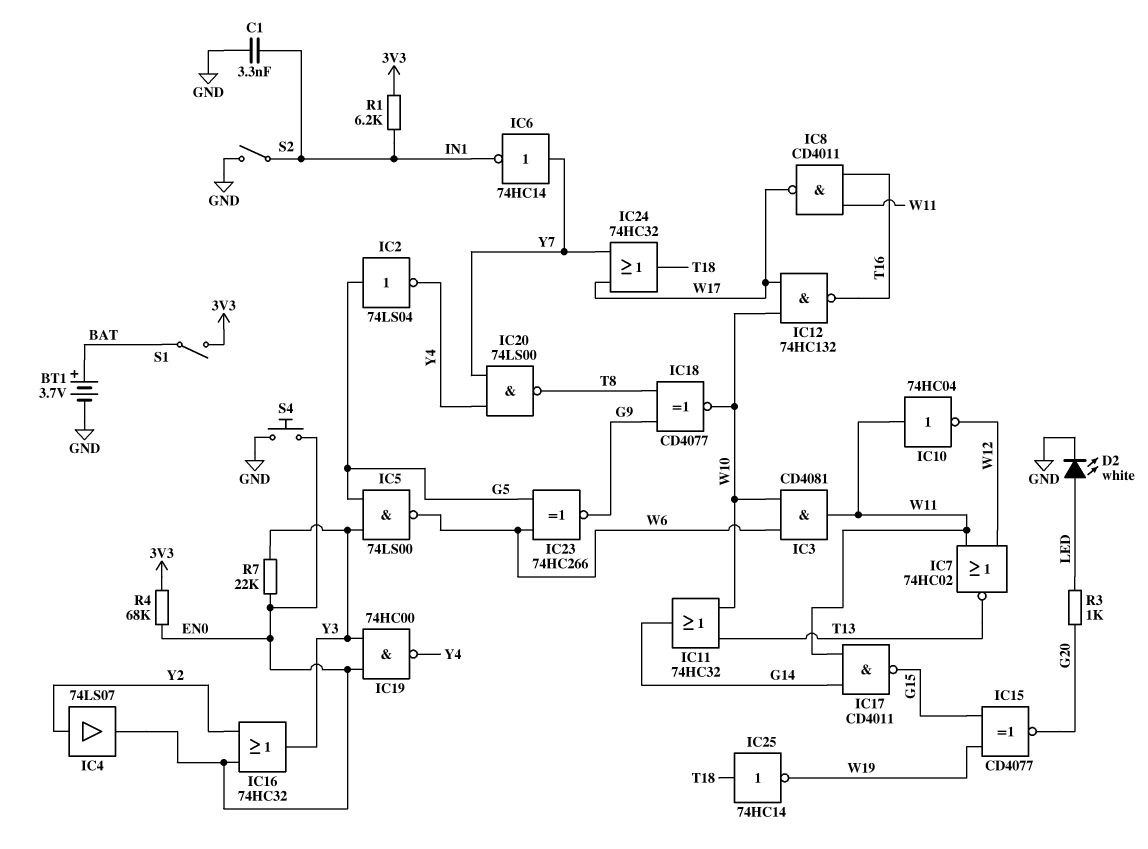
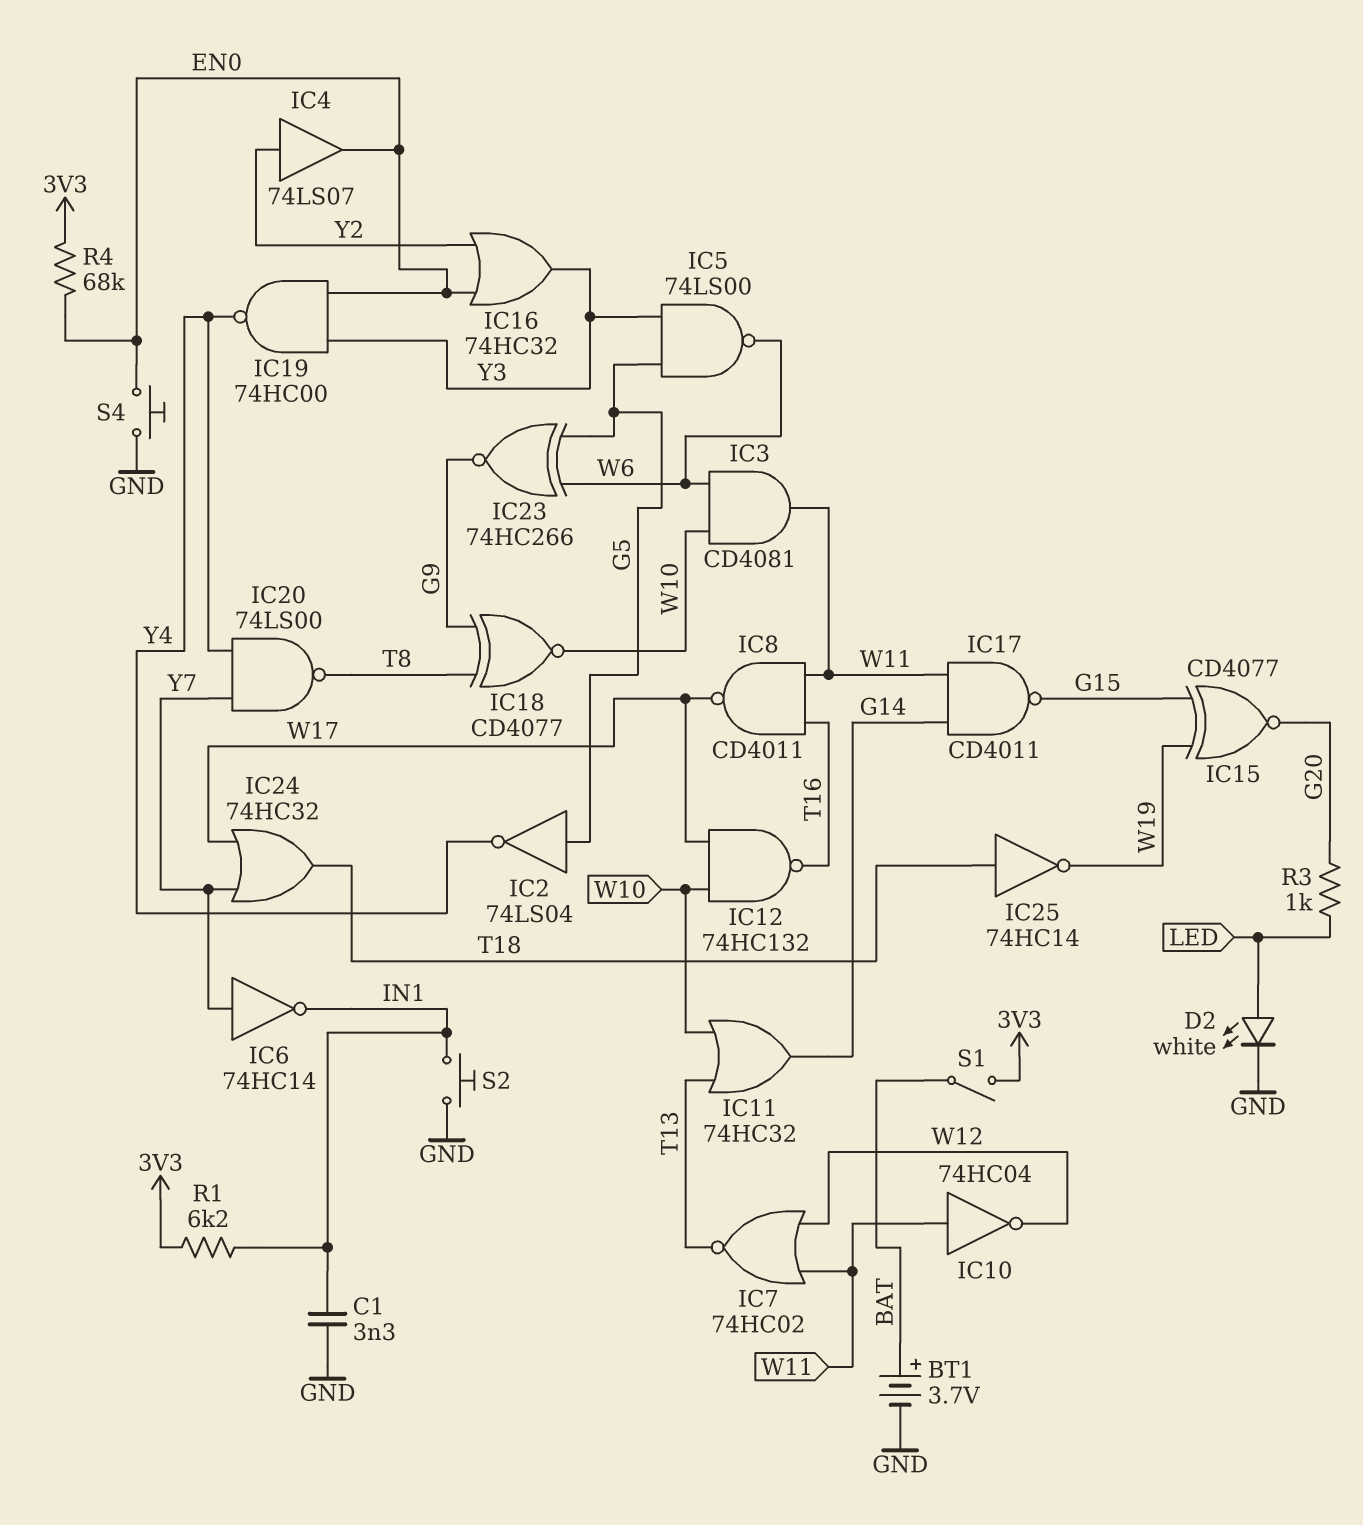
R7: 22k (EN0, Y3) -> none
S2: switch (GND, IN1) -> button (GND, IN1)

